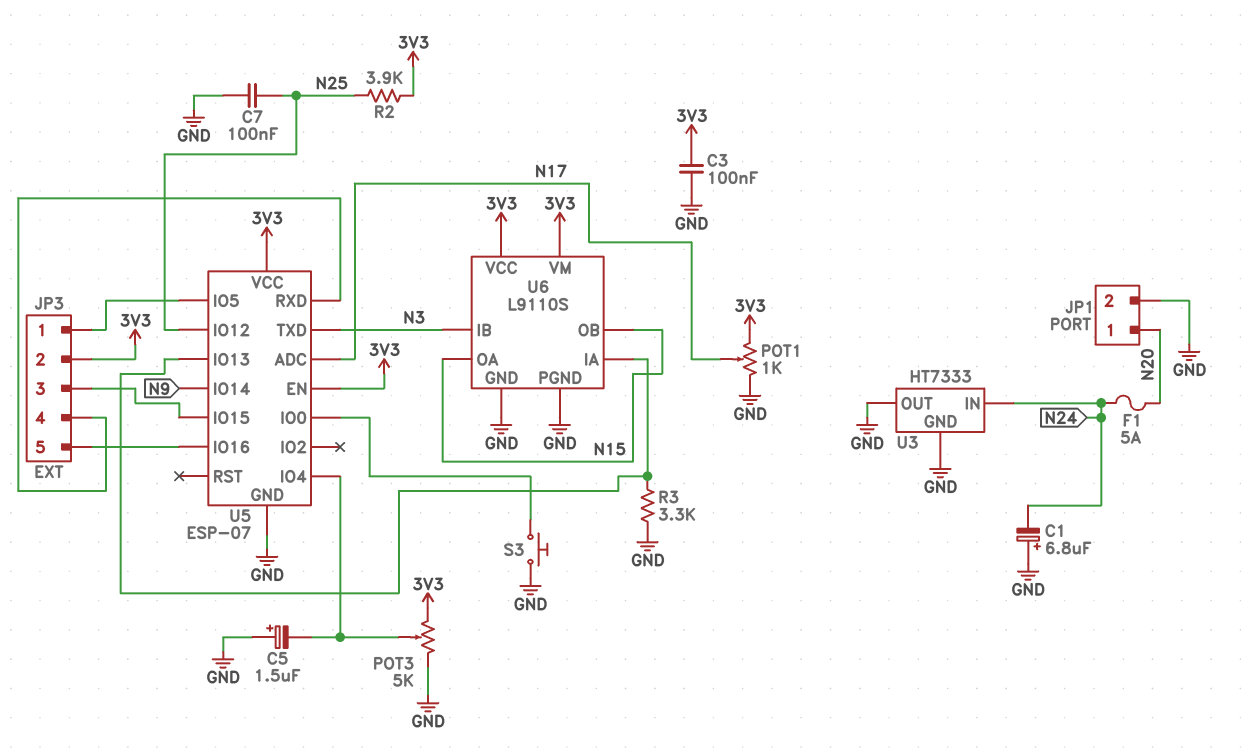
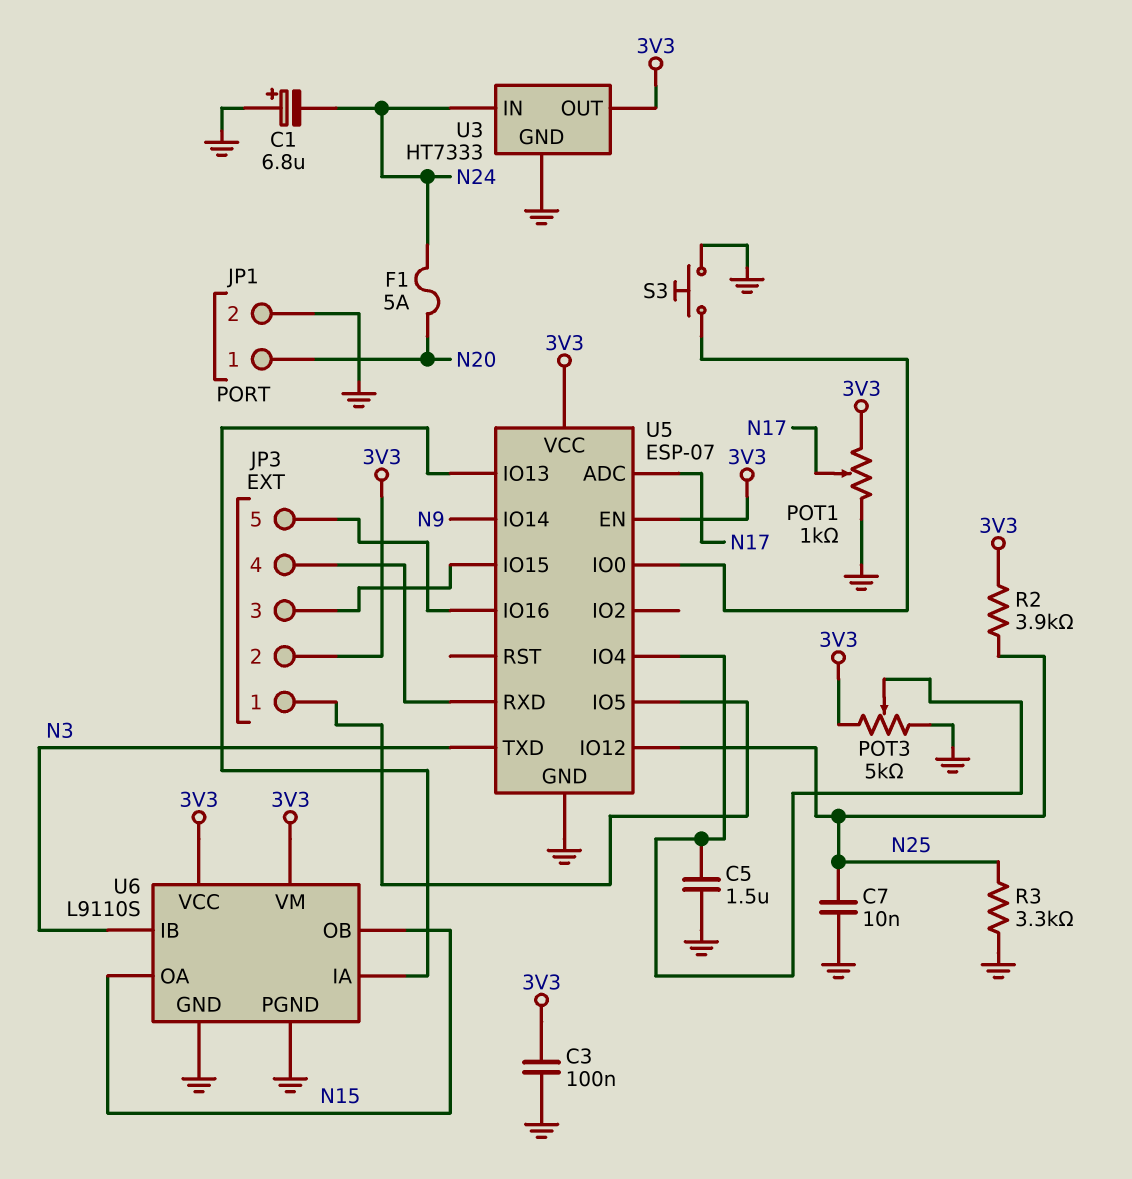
C5: 1.5uF (plus GND, minus U5/IO4) -> 1.5uF (GND, U5/IO4)
C7: 100nF (GND, N25) -> 10nF (GND, N25)
R3: 3.3k (GND, U5/IO13) -> 3.3k (GND, N25)
U3 pin OUT: GND -> 3V3

